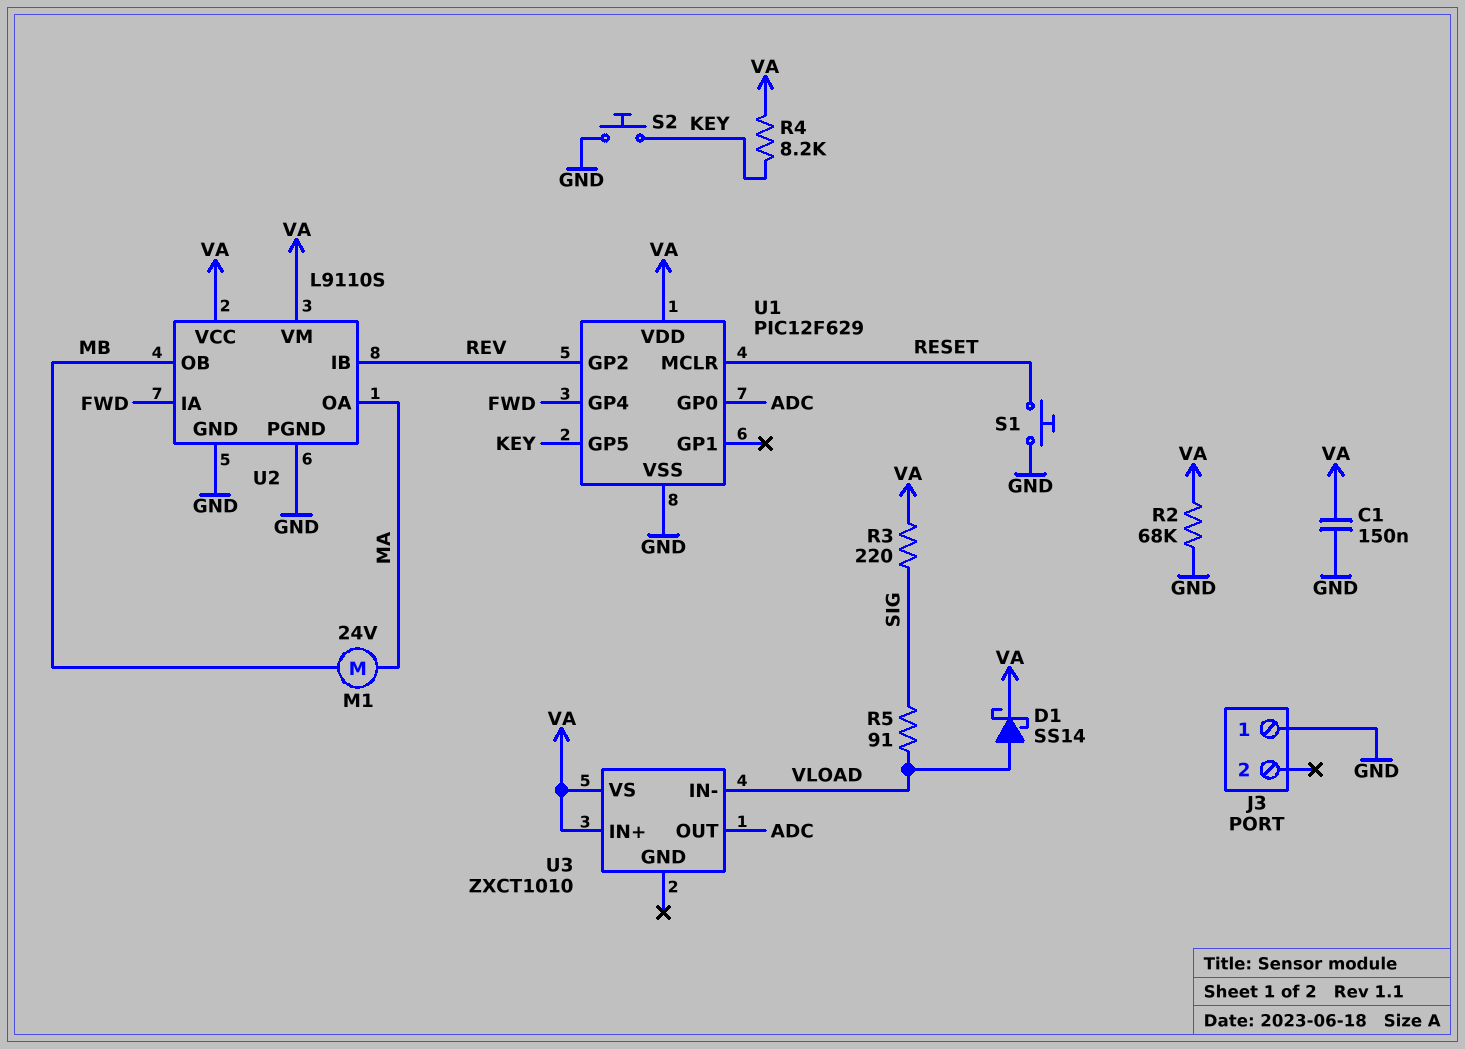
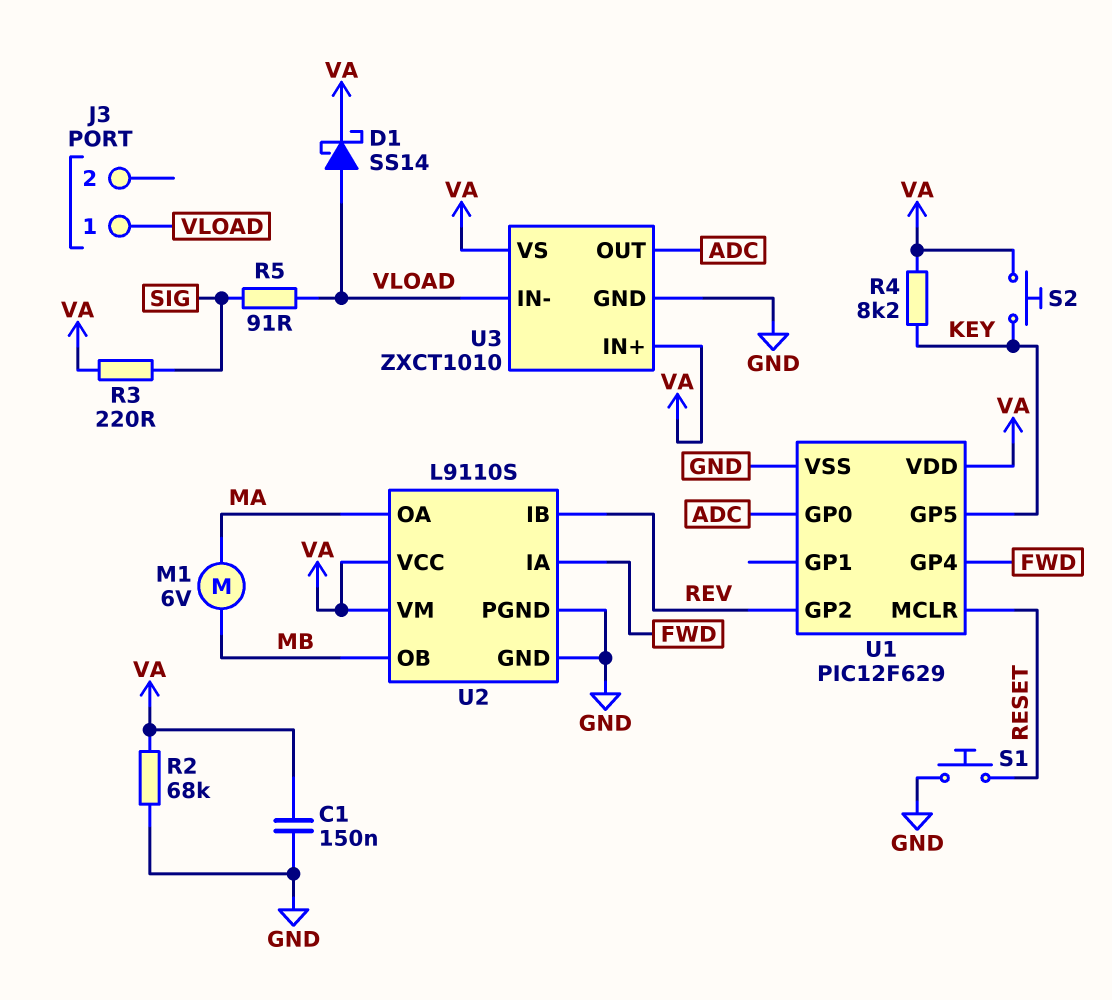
J3 pin 1: GND -> VLOAD
M1: motor 24V (MA, MB) -> motor 6V (MA, MB)
S2: button (GND, KEY) -> button (KEY, VA)
U3 pin GND: none -> GND

